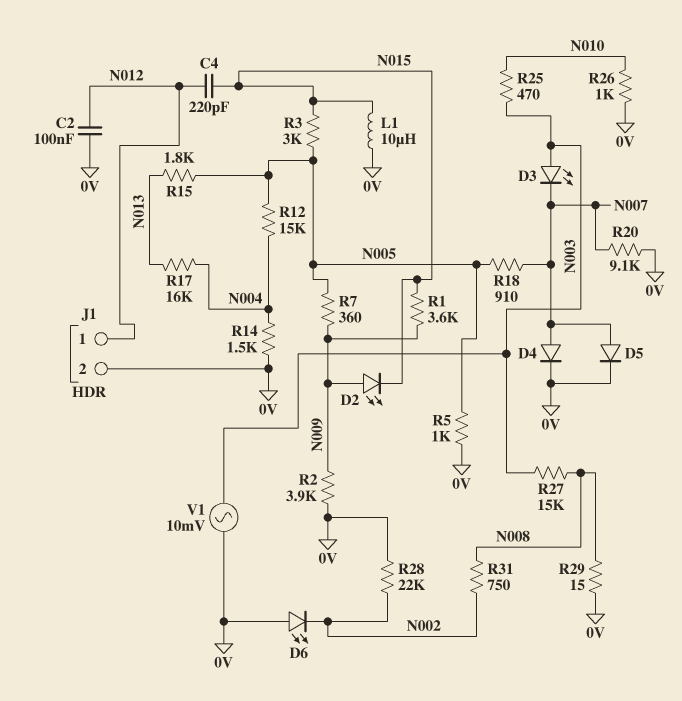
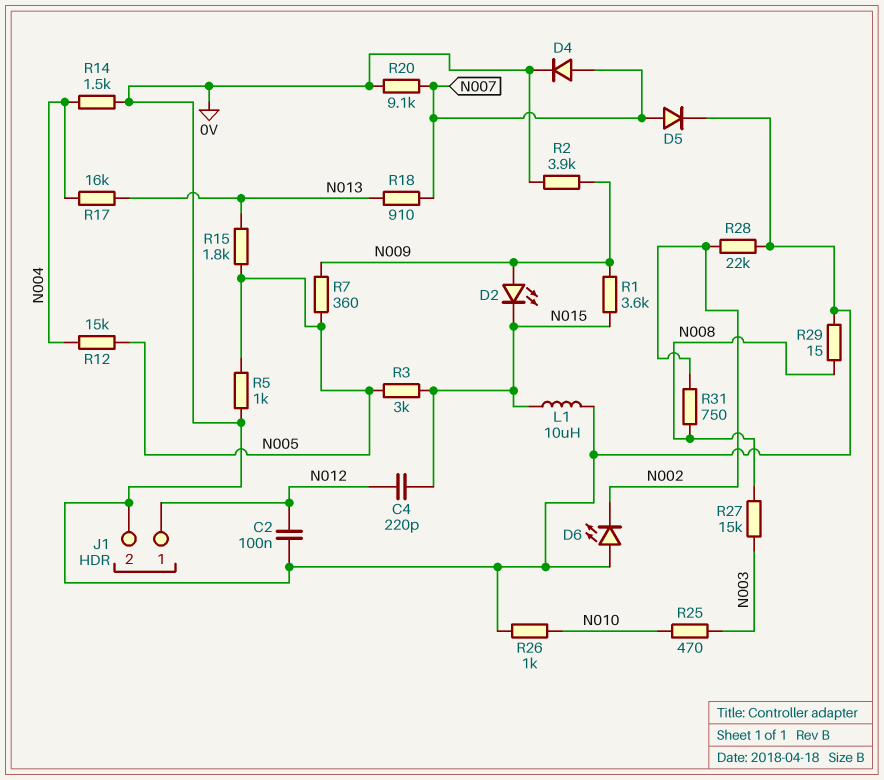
D3: LED (A N003, K N007) -> none
R18: 910 (N005, N007) -> 910 (N007, N013)
V1: AC 10mV (0V, N003) -> none

